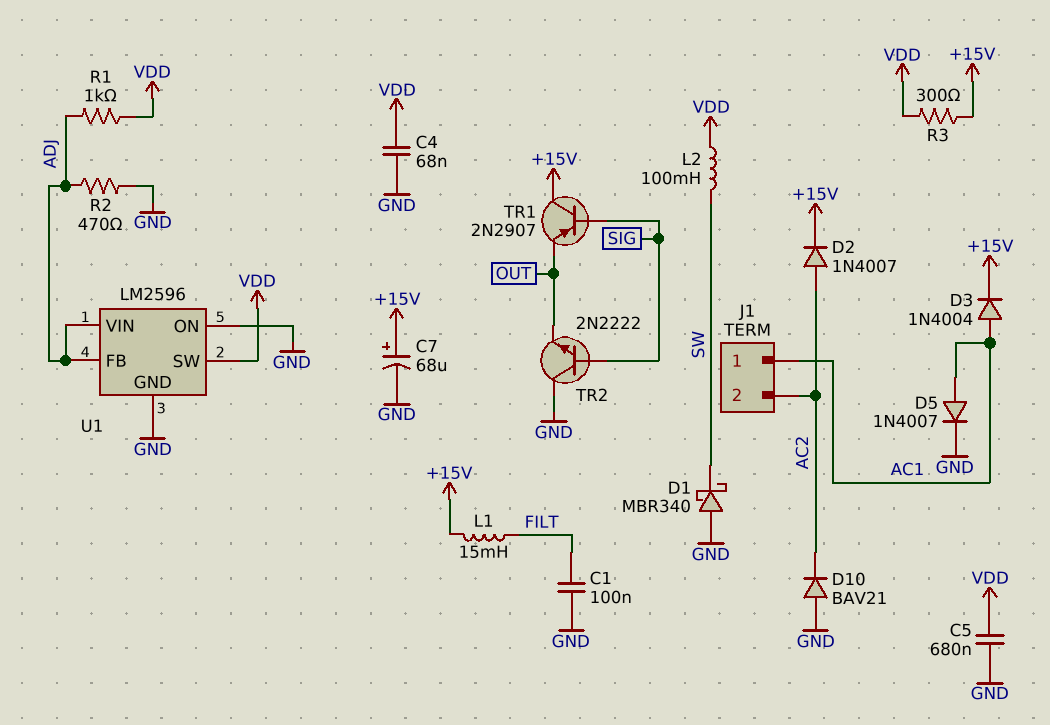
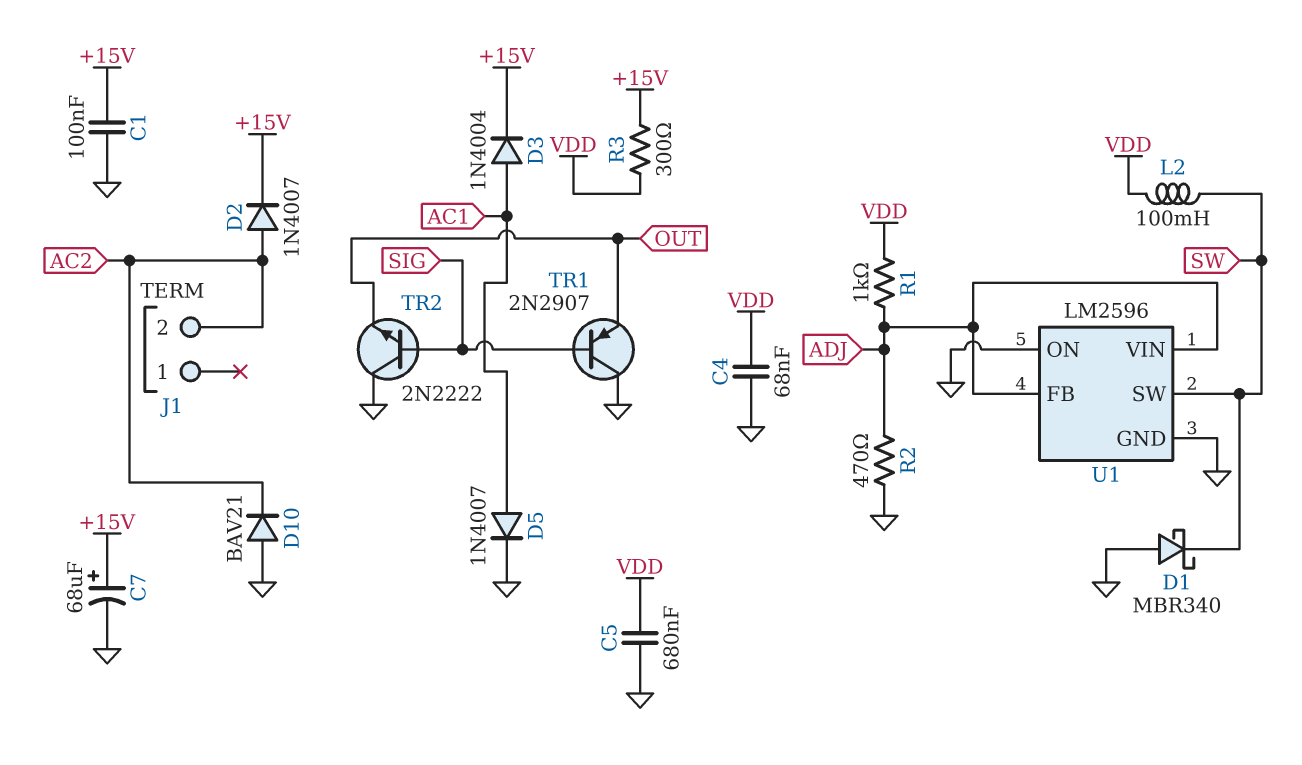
C1: 100nF (FILT, GND) -> 100nF (+15V, GND)
J1 pin 1: AC1 -> none
L1: 15mH (+15V, FILT) -> none
TR1: PNP 2N2907 (B SIG, C +15V, E OUT) -> PNP 2N2907 (B SIG, C GND, E OUT)
U1 pin SW: VDD -> SW

